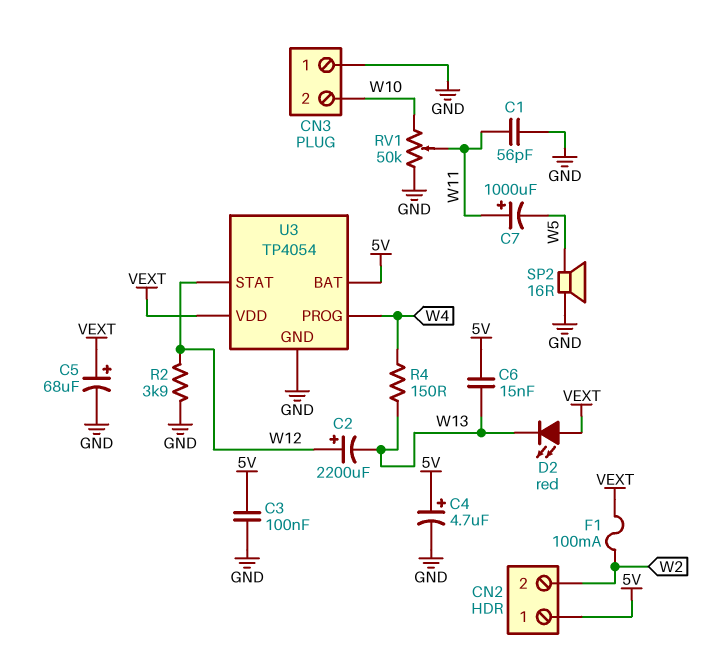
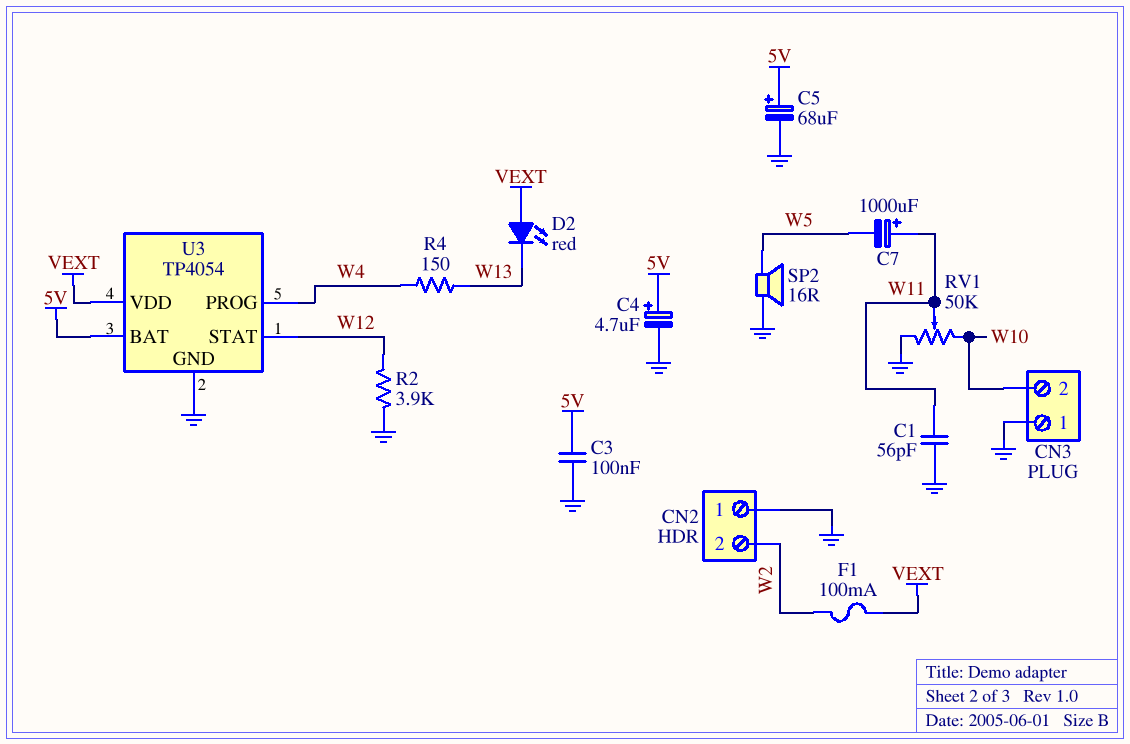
C2: 2200uF (plus W12, minus W13) -> none
C5: 68uF (plus VEXT, minus GND) -> 68uF (plus 5V, minus GND)
C6: 15nF (5V, W13) -> none
CN2 pin 1: 5V -> GND

